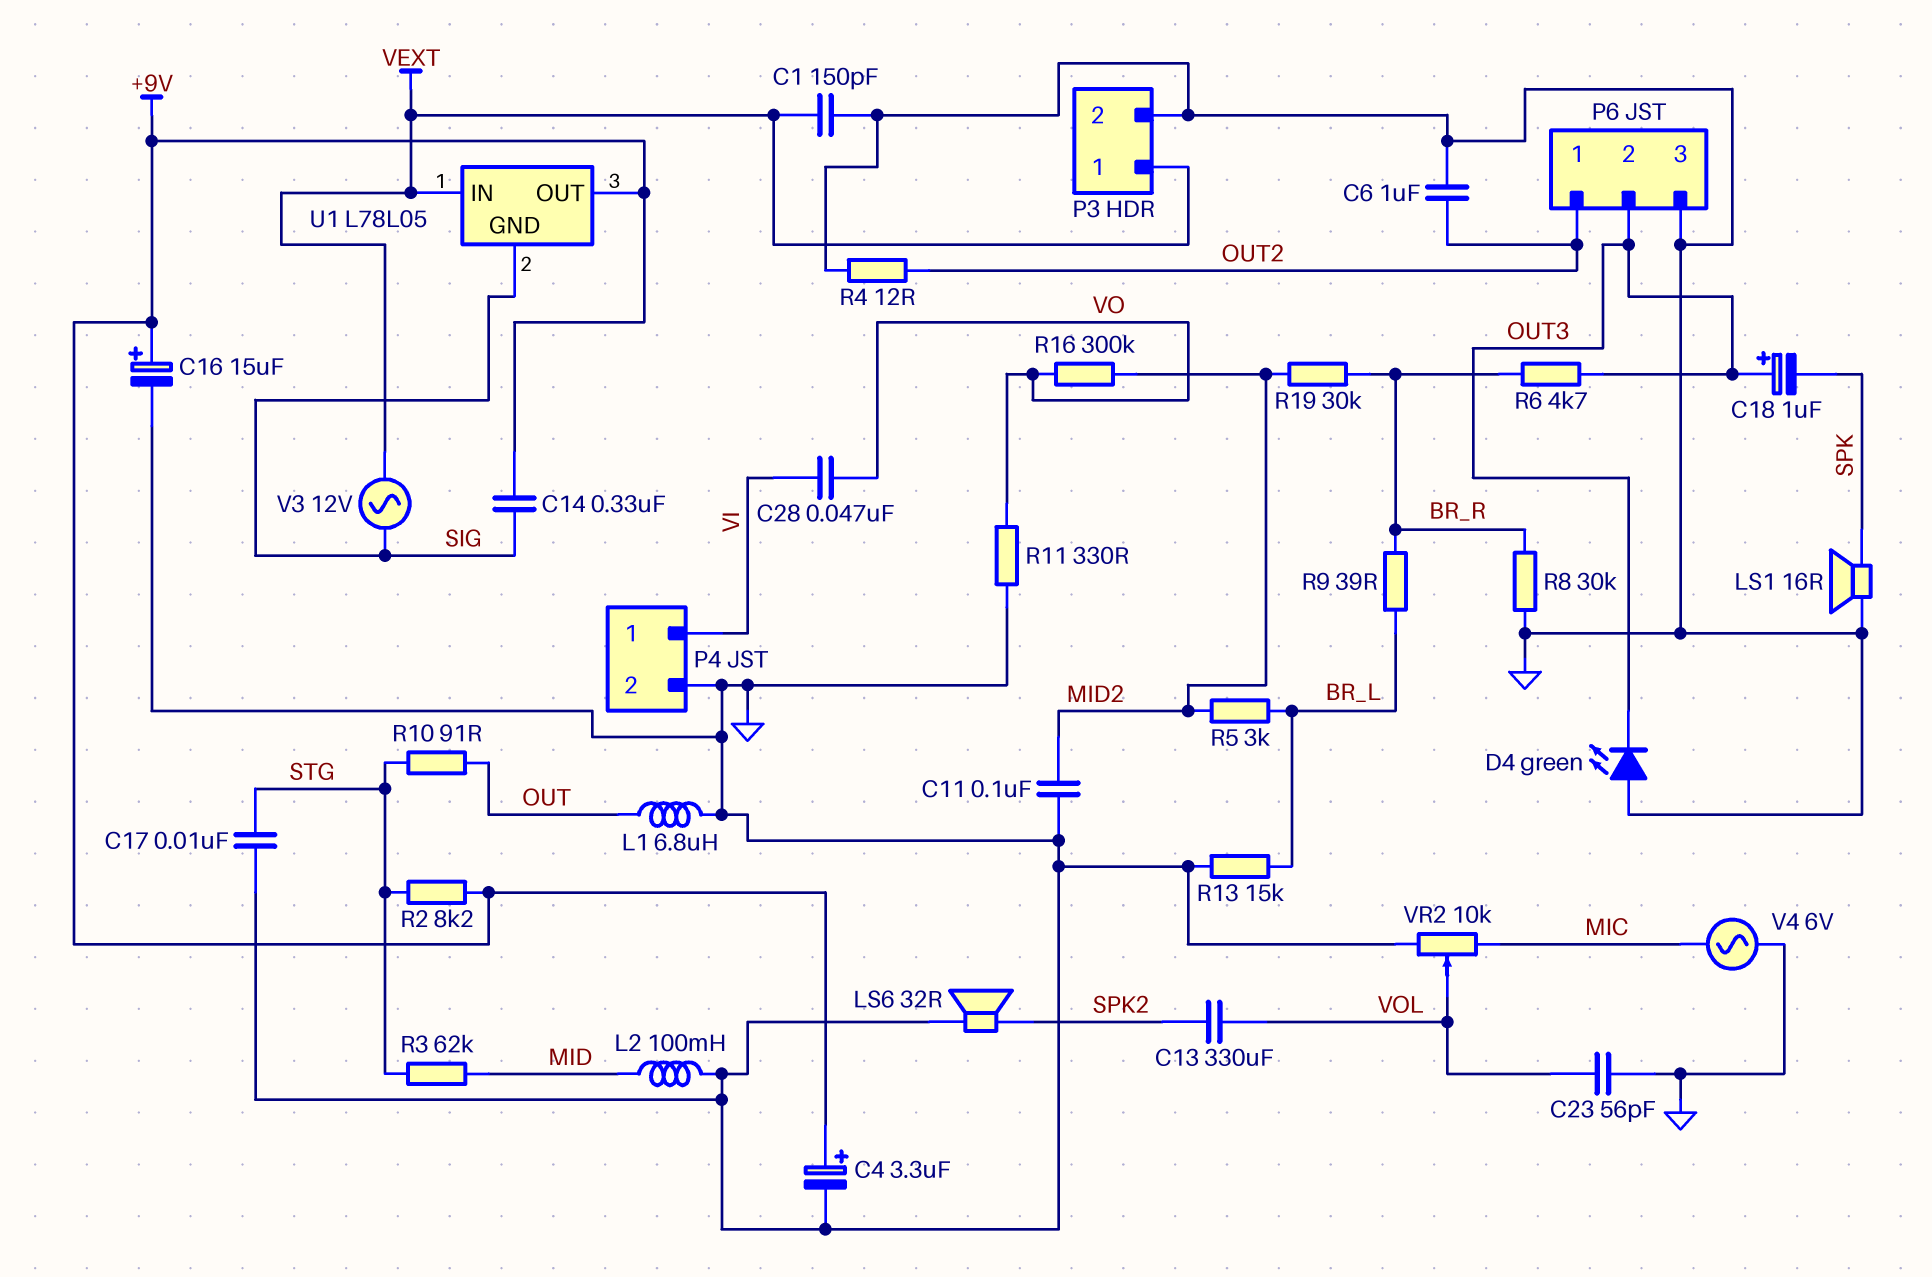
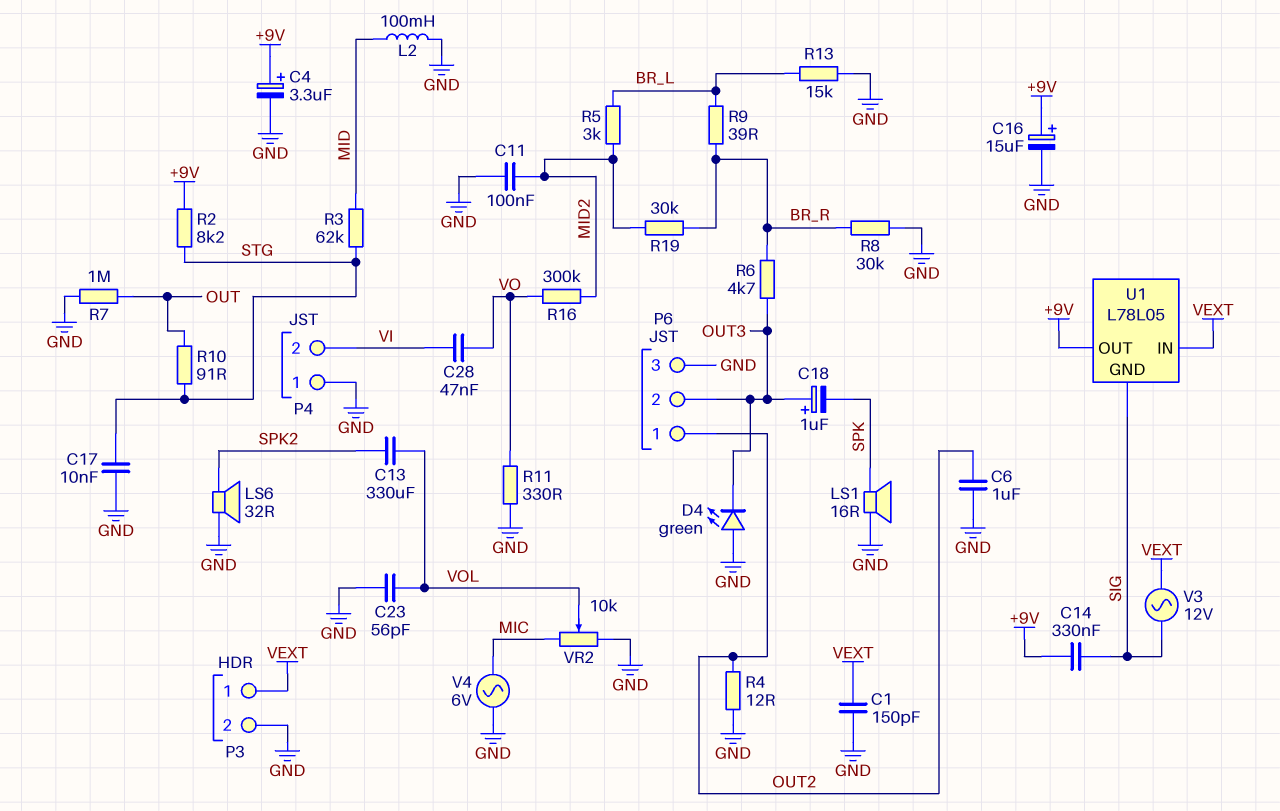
L1: 6.8uH (GND, OUT) -> none
P4 pin 1: VI -> GND
P4 pin 2: GND -> VI
R7: none -> 1M (GND, OUT)

